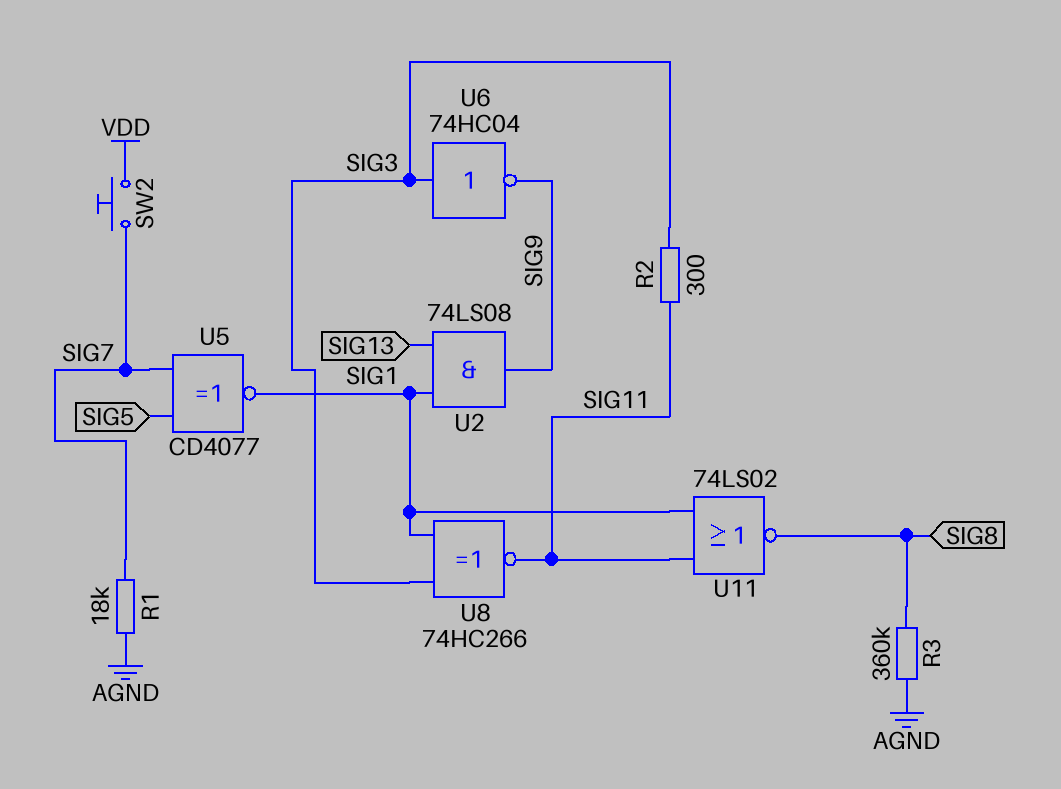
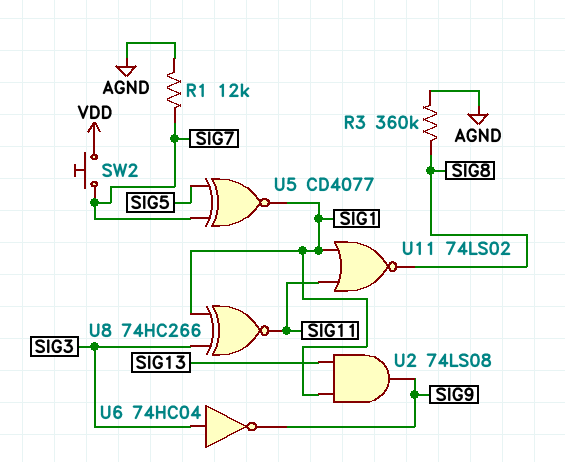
R1: 18k (AGND, SIG7) -> 12k (AGND, SIG7)
R2: 300 (SIG3, SIG11) -> none

